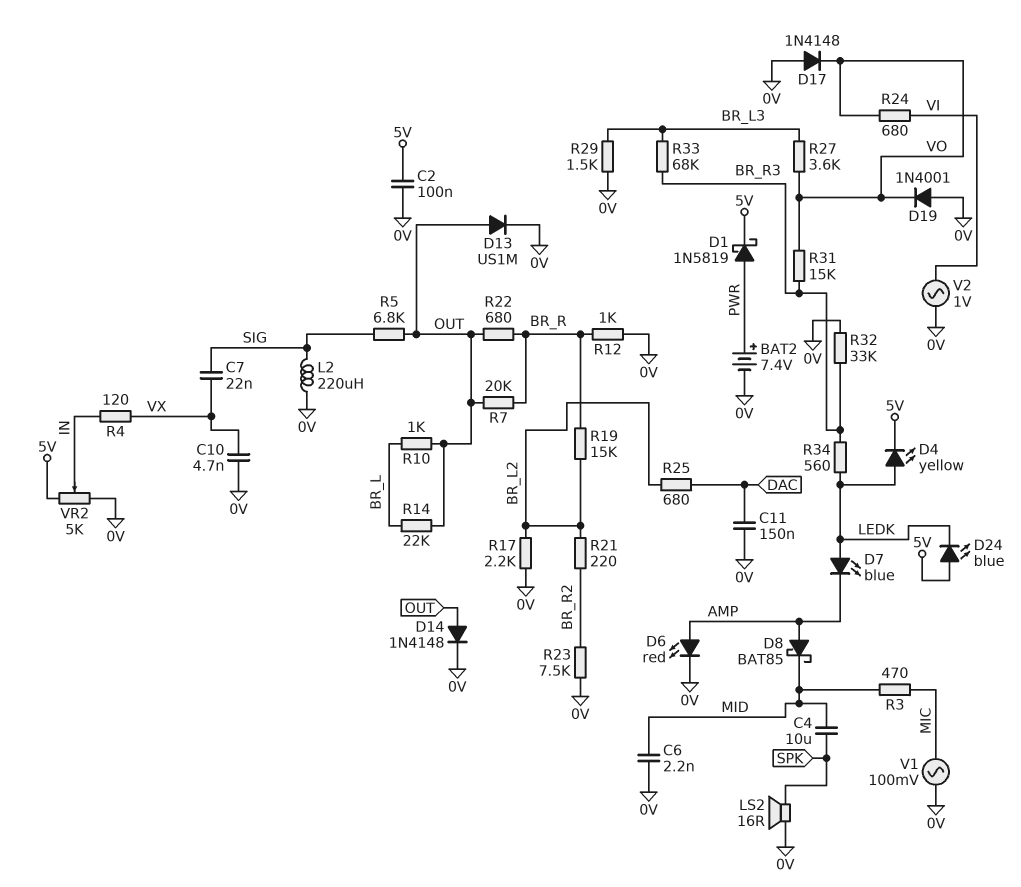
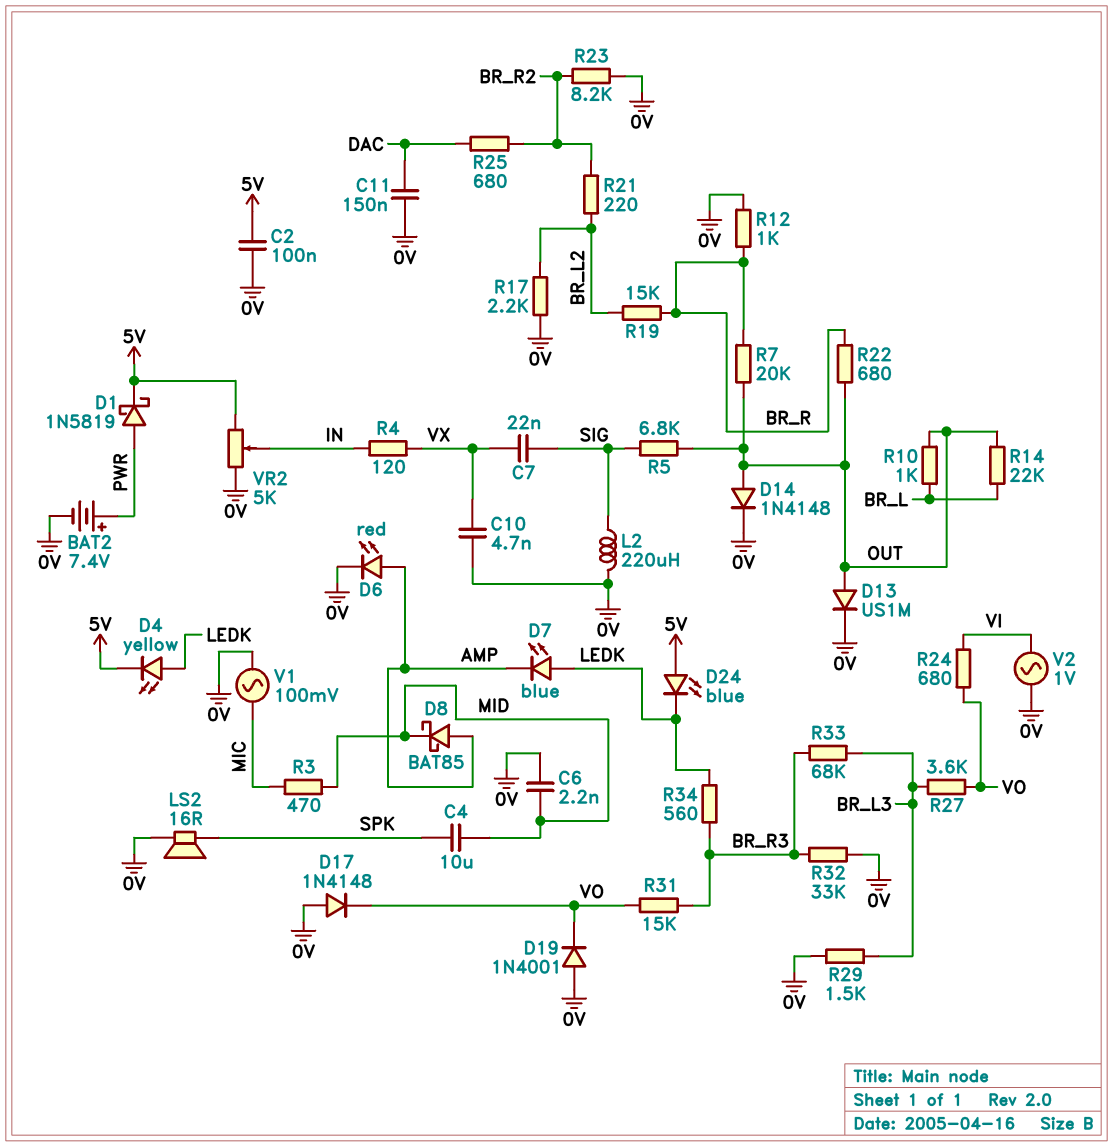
R23: 7.5k (0V, BR_R2) -> 8.2k (0V, BR_R2)
R25: 680 (BR_L2, DAC) -> 680 (BR_R2, DAC)

